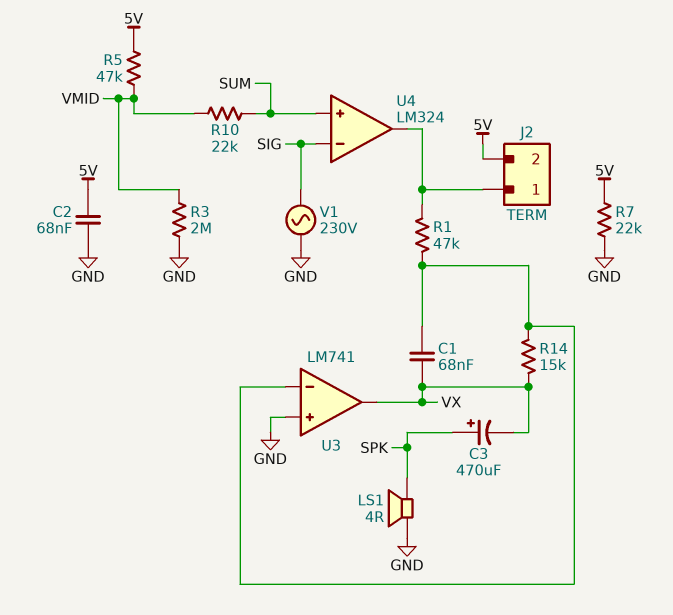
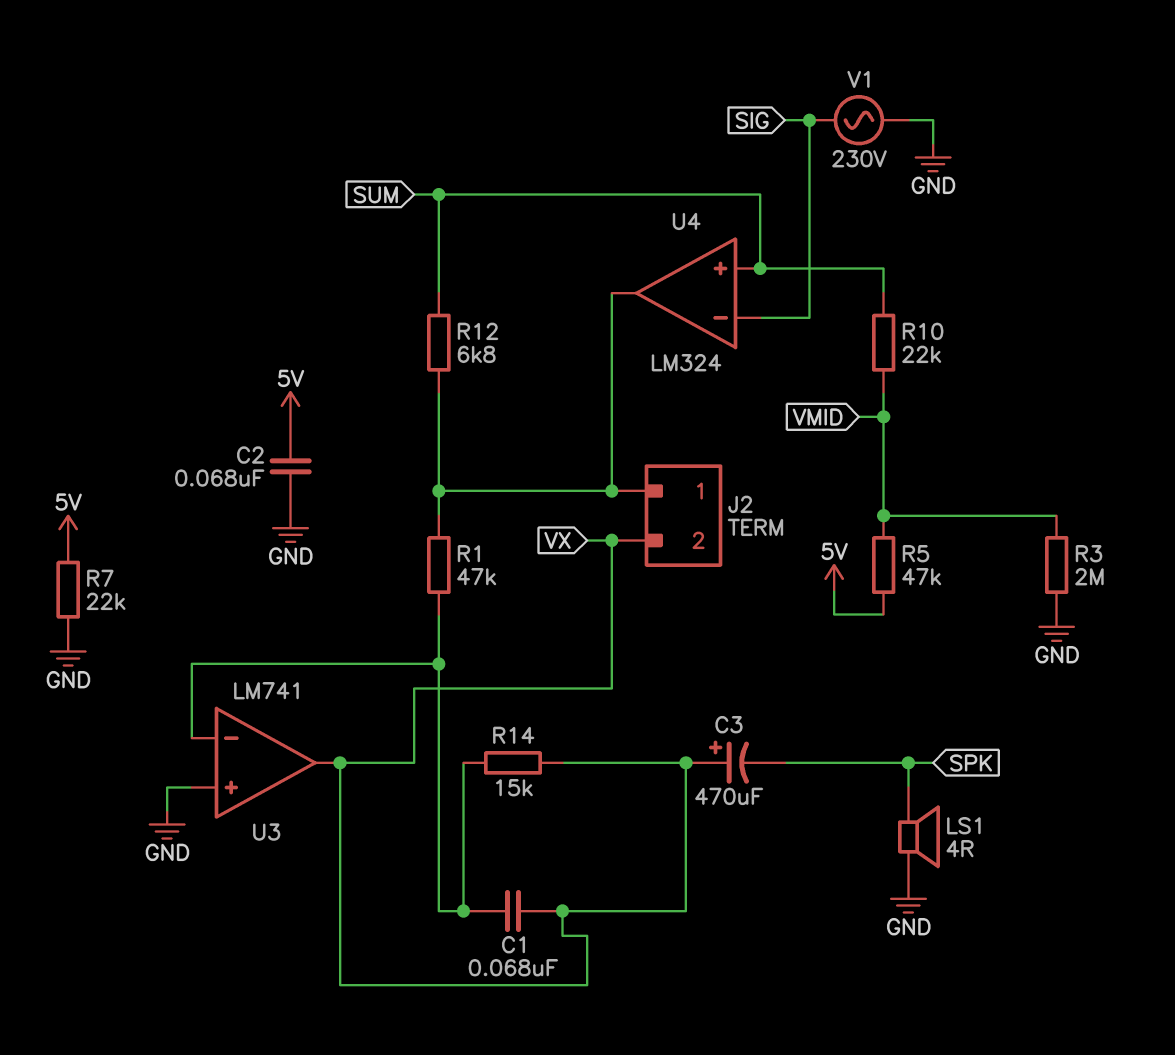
C3: 470uF (plus SPK, minus VX) -> 470uF (plus VX, minus SPK)
J2 pin 2: 5V -> VX
R12: none -> 6.8k (J2/1, SUM)

